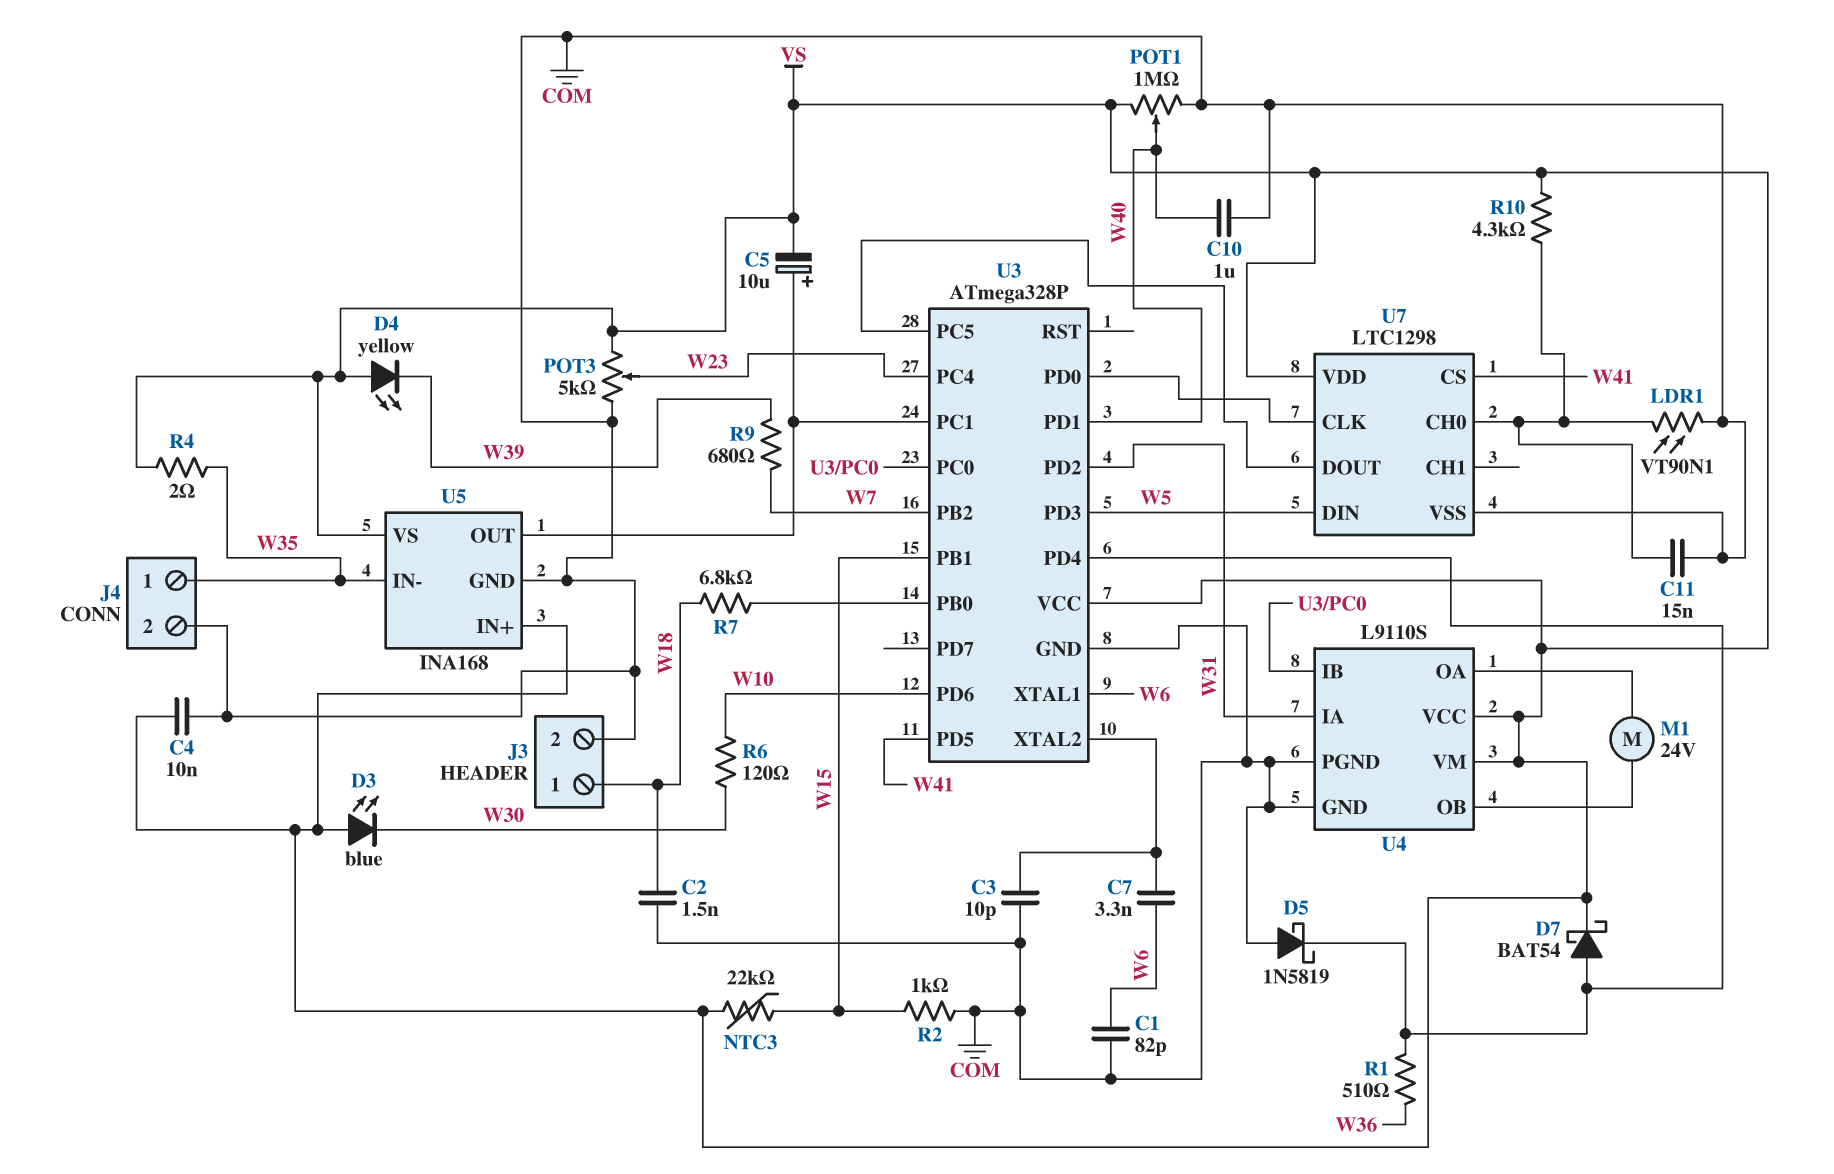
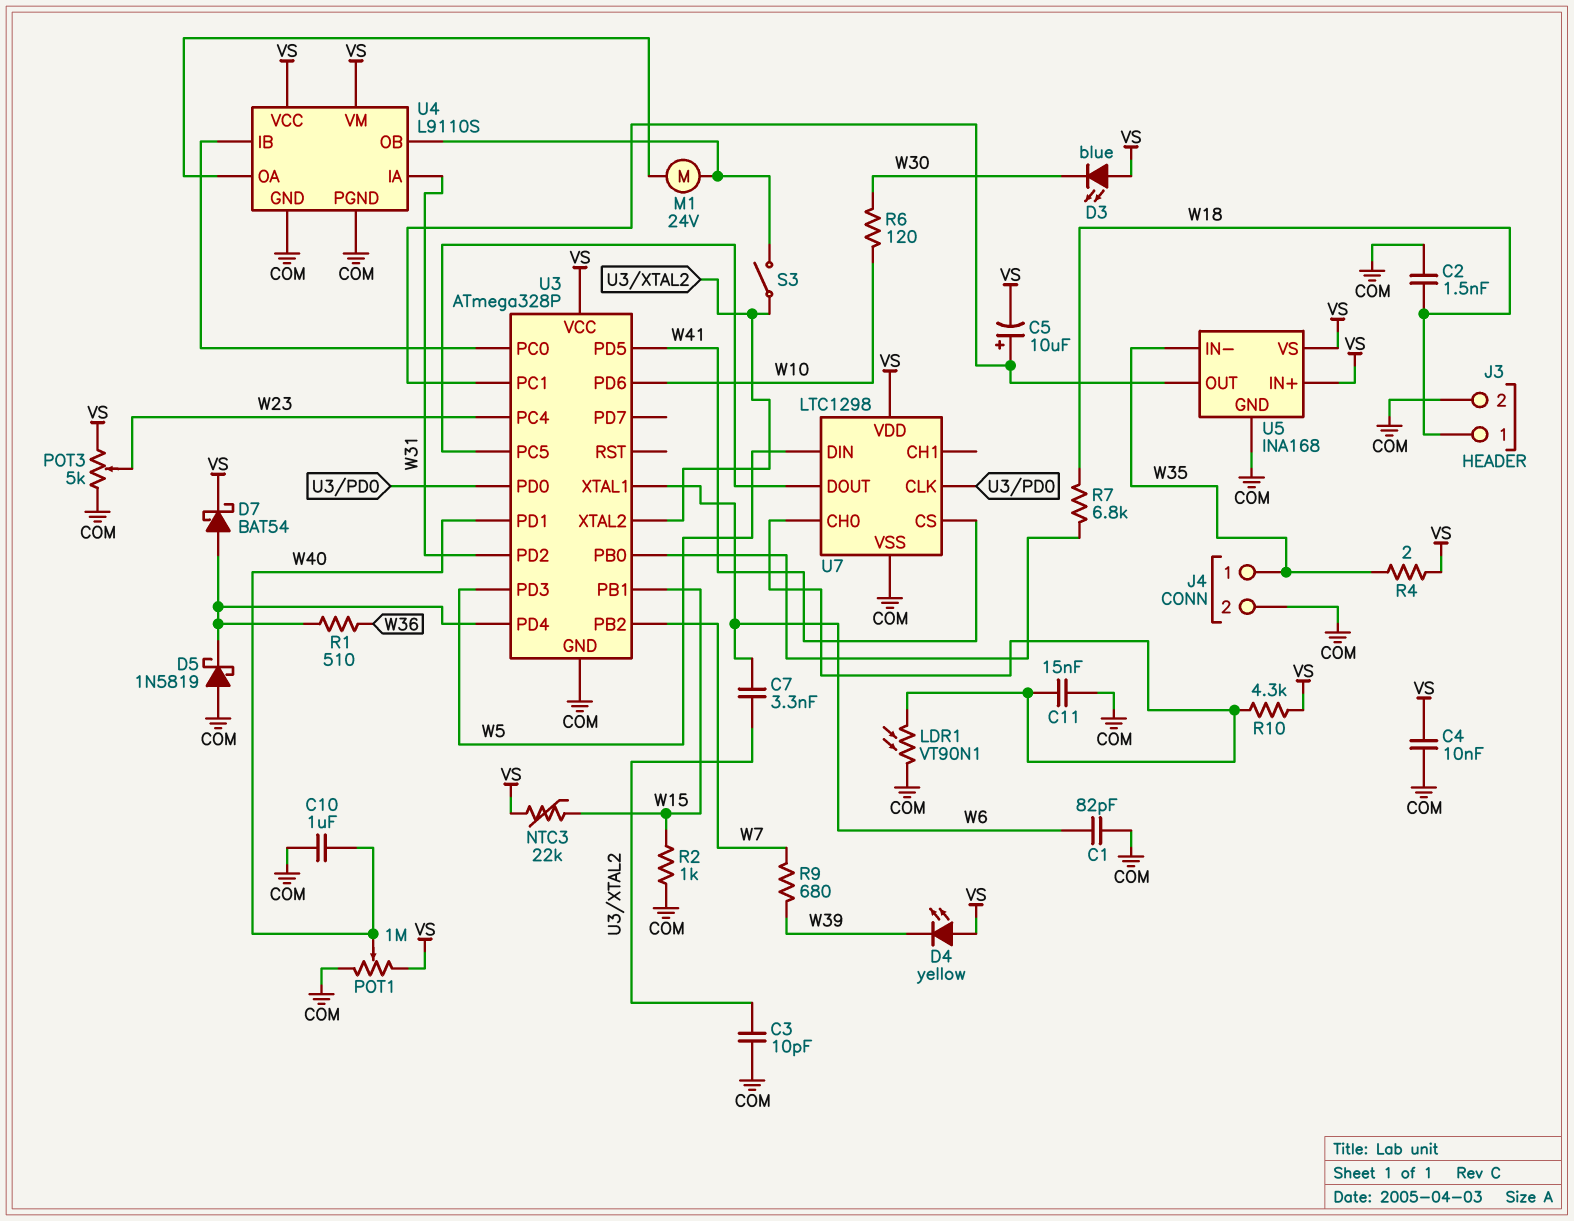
S3: none -> switch (U3/XTAL2, U4/OB)

